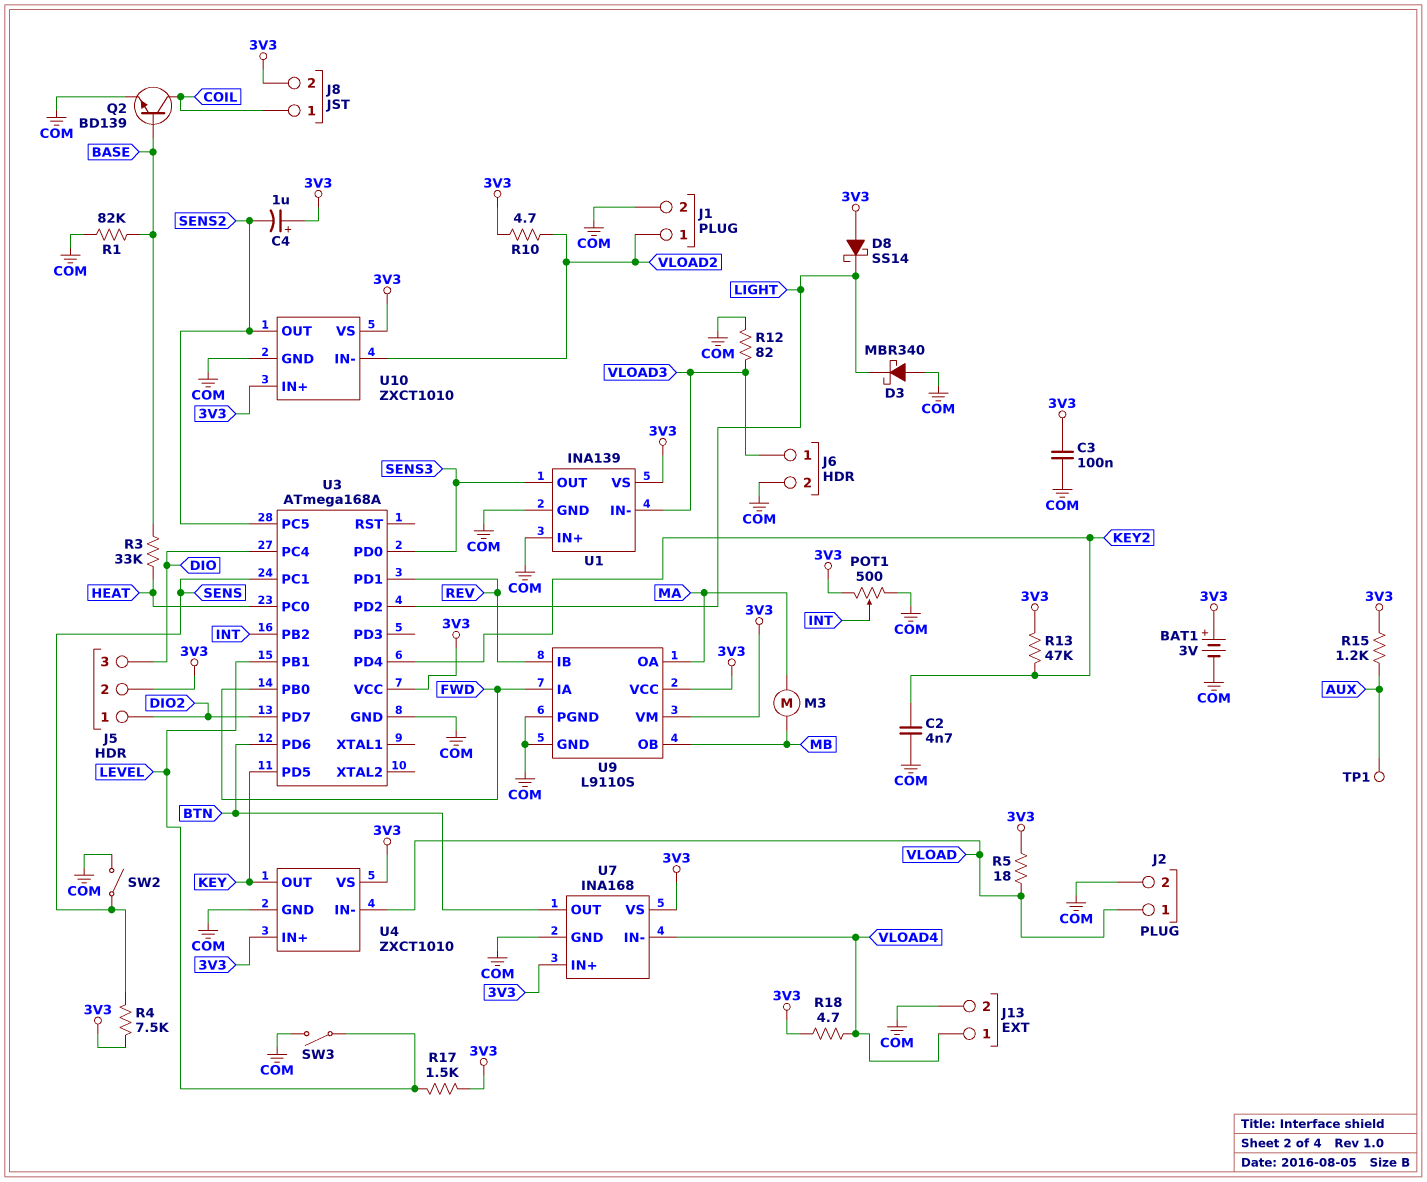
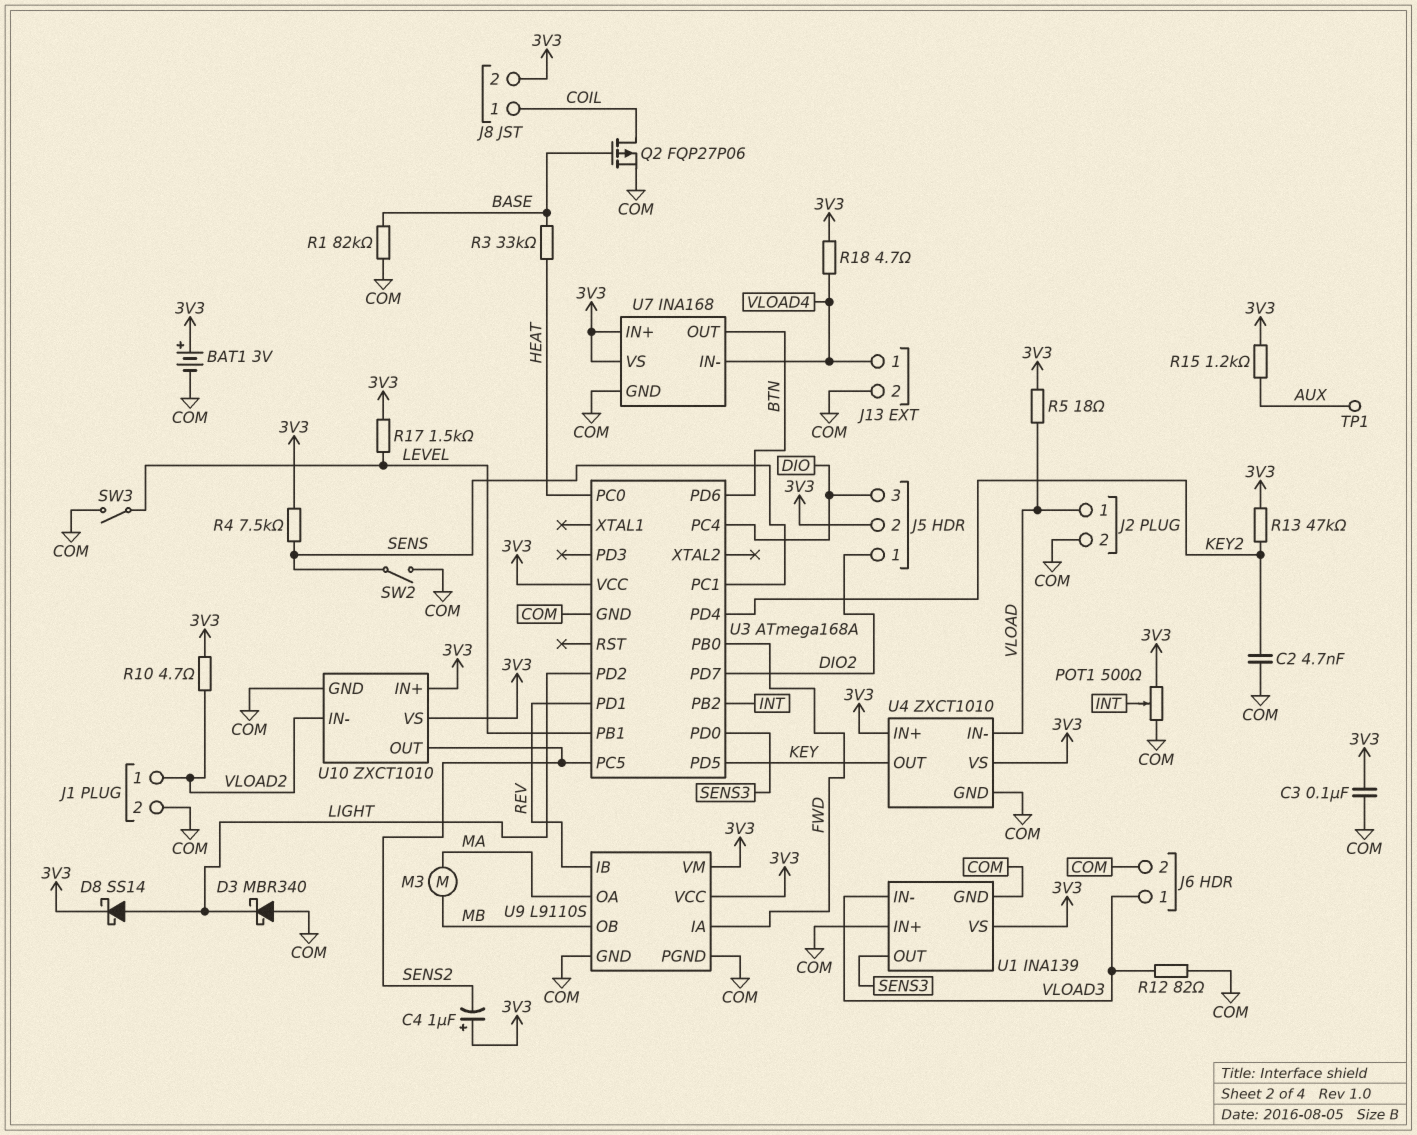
D8: schottky SS14 (A 3V3, K LIGHT) -> schottky SS14 (A LIGHT, K 3V3)
Q2: NPN BD139 (B BASE, C COIL, E COM) -> PMOS FQP27P06 (G BASE, D COIL, S COM)

